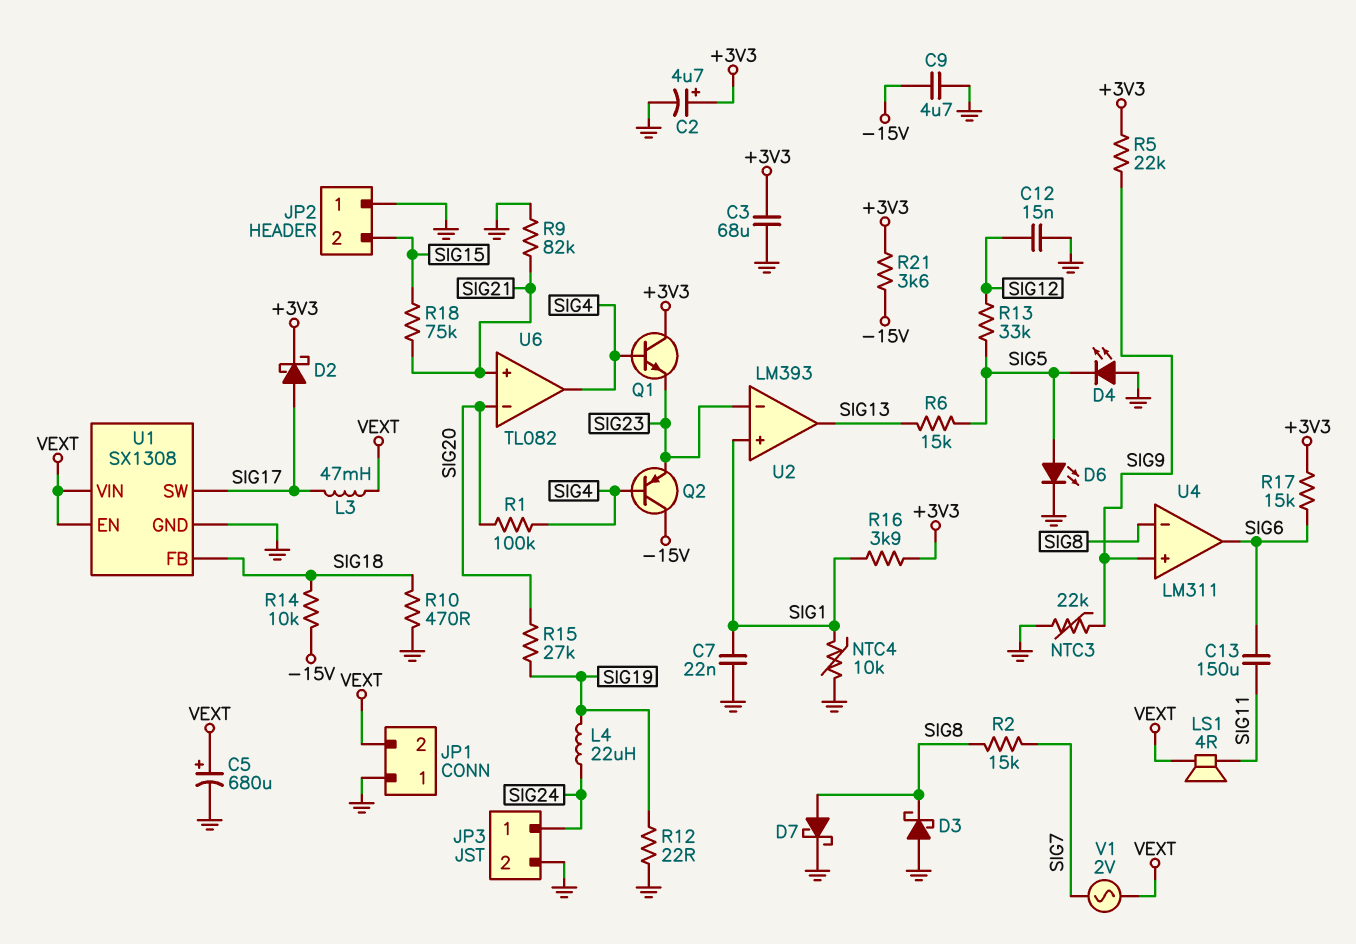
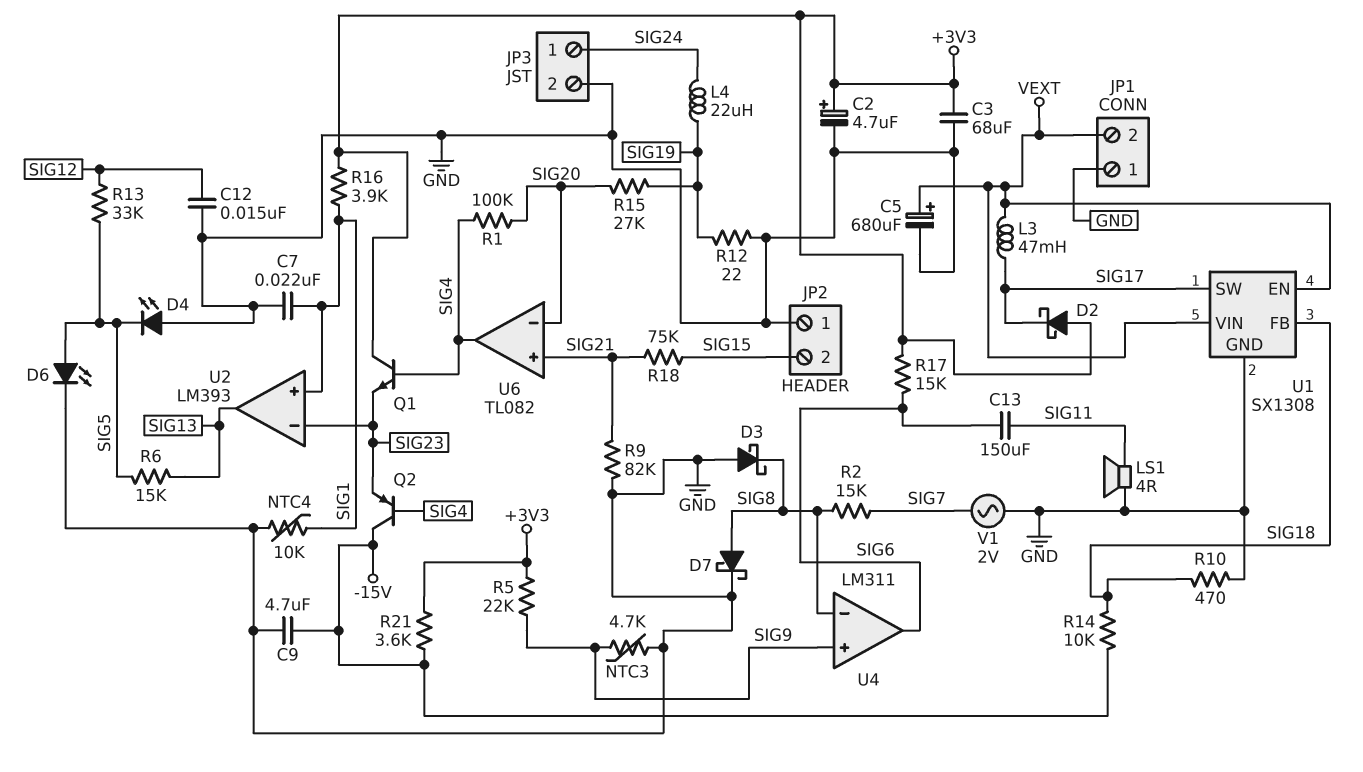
D2: schottky (A SIG17, K +3V3) -> schottky (A +3V3, K SIG17)
LS1: speaker 4R (SIG11, VEXT) -> speaker 4R (GND, SIG11)
NTC3: 22k (GND, SIG9) -> 4.7k (GND, SIG9)
V1: AC 2V (SIG7, VEXT) -> AC 2V (GND, SIG7)

